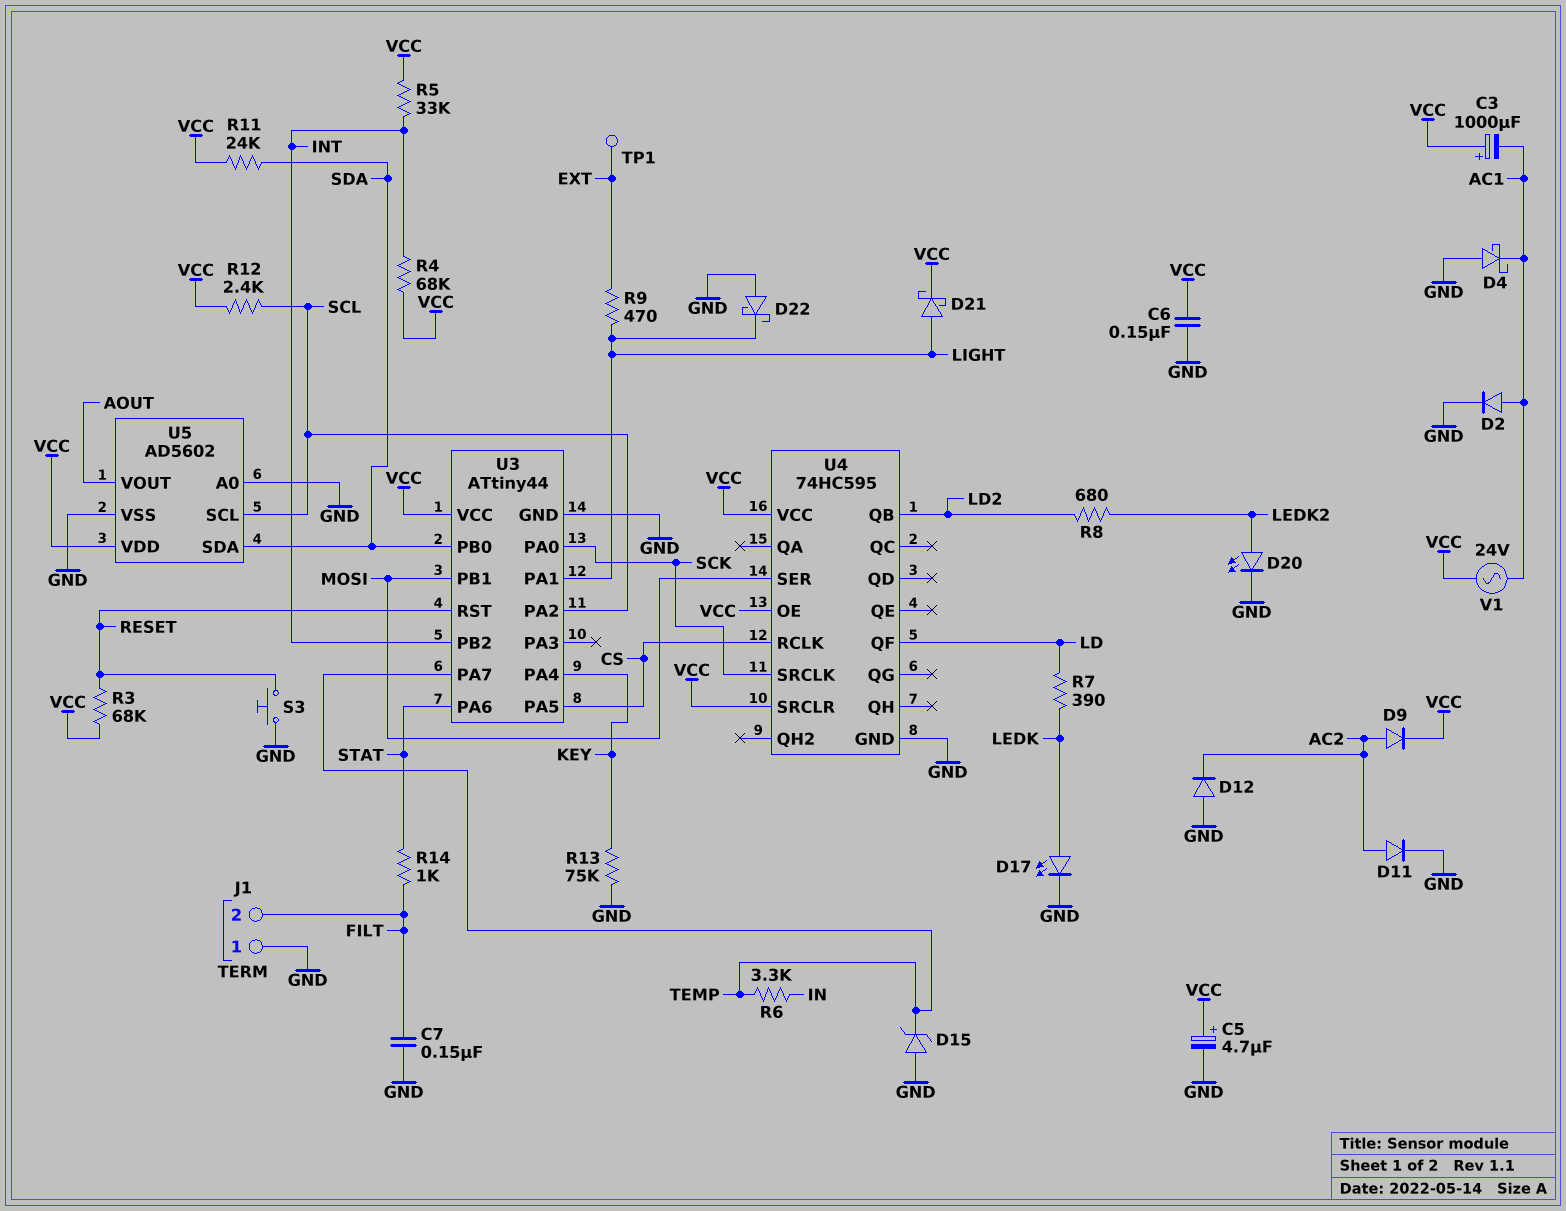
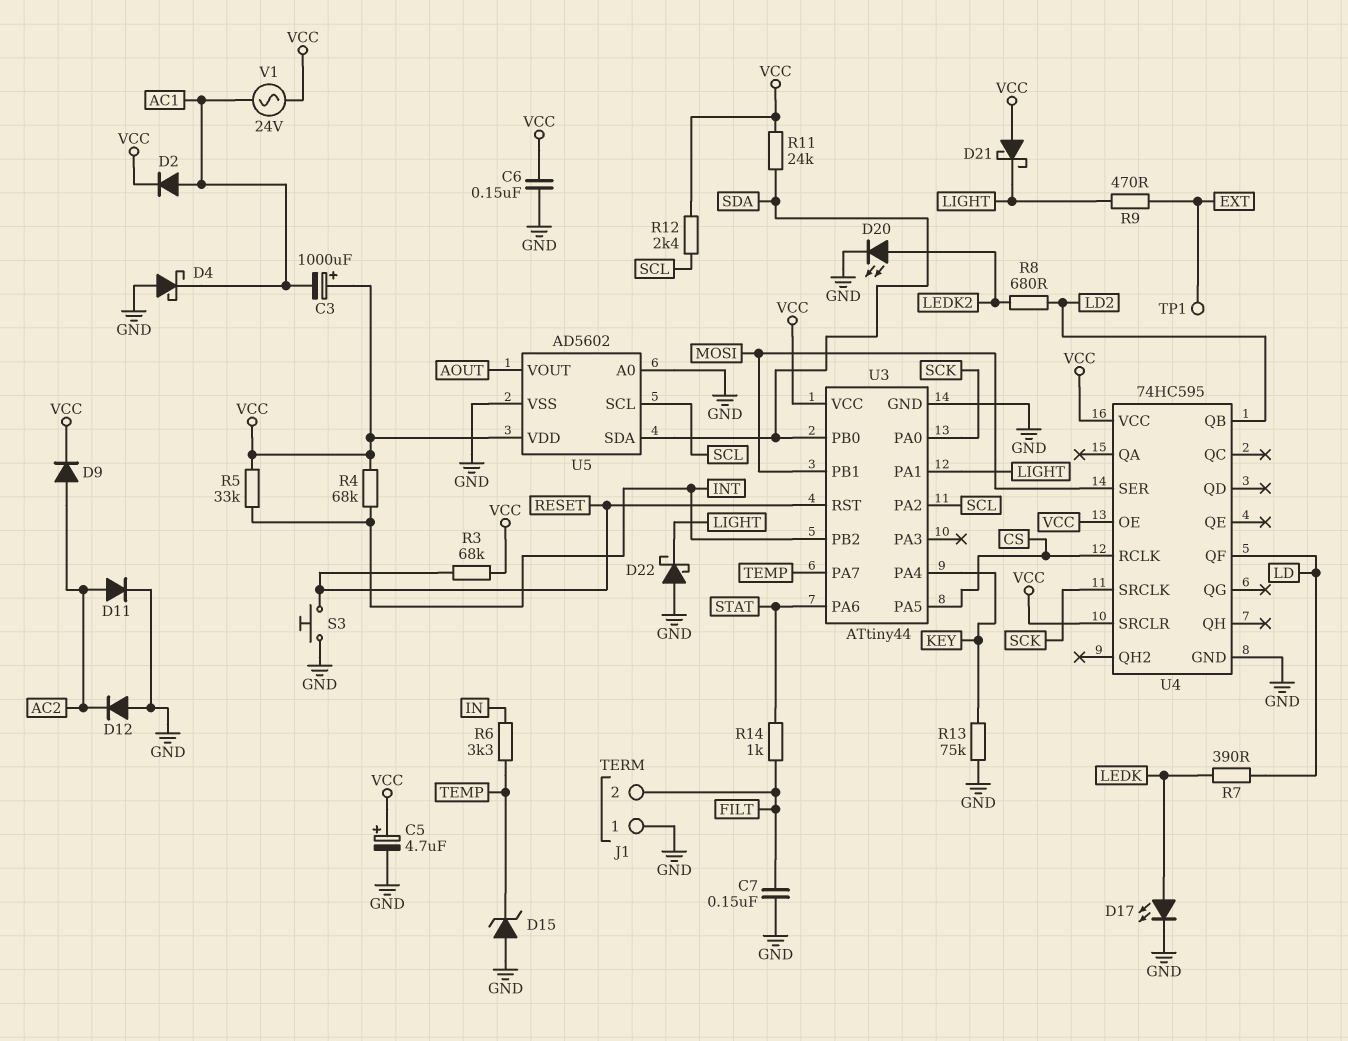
D2: diode (A AC1, K GND) -> diode (A AC1, K VCC)
D21: schottky (A LIGHT, K VCC) -> schottky (A VCC, K LIGHT)

